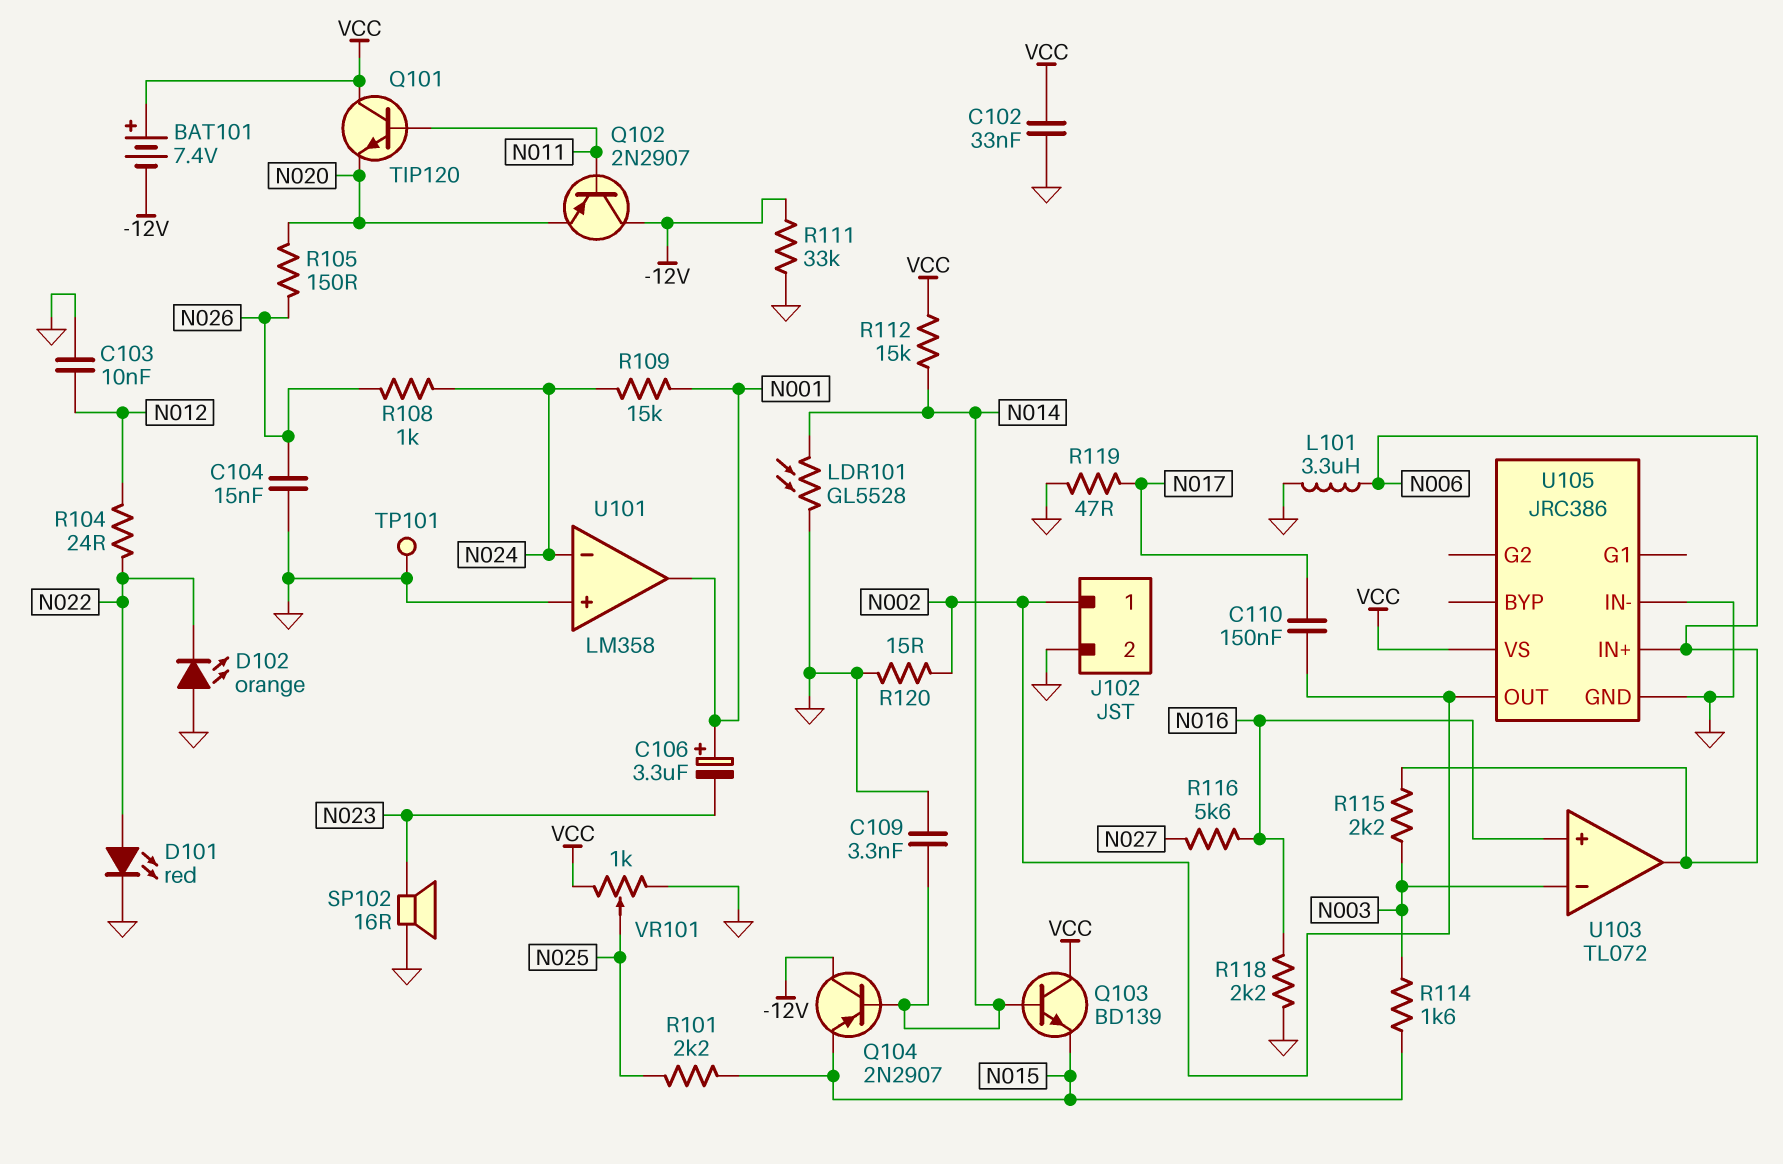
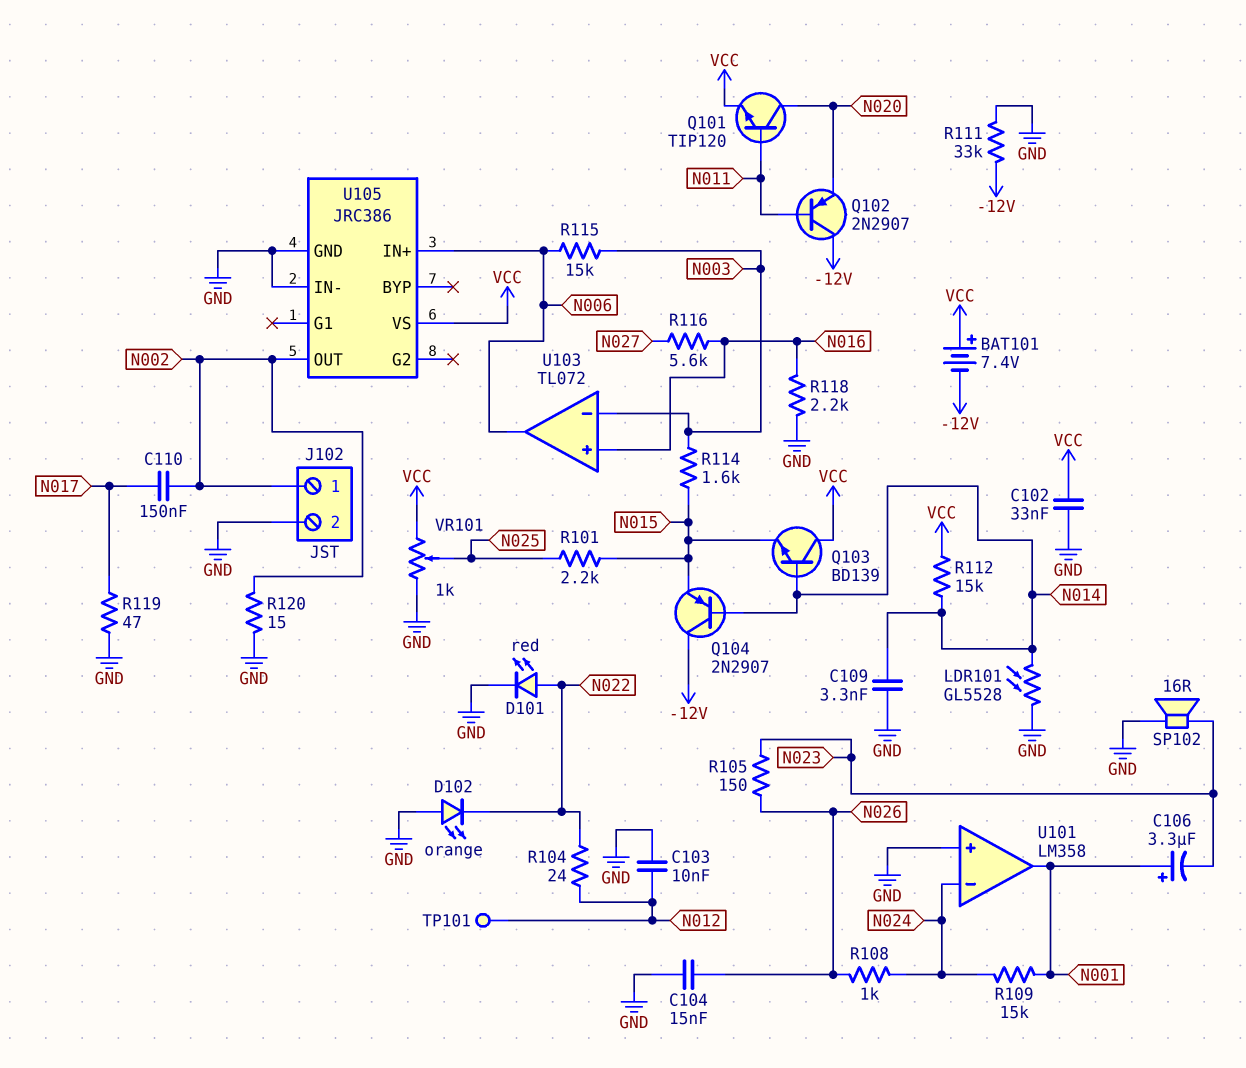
L101: 3.3uH (GND, N006) -> none
Q101: NPN TIP120 (B N011, C VCC, E N020) -> NPN TIP120 (B N011, C N020, E VCC)
R105: 150 (N020, N026) -> 150 (N023, N026)
R115: 2.2k (N003, N006) -> 15k (N003, N006)
TP101: test point (GND) -> test point (N012)

